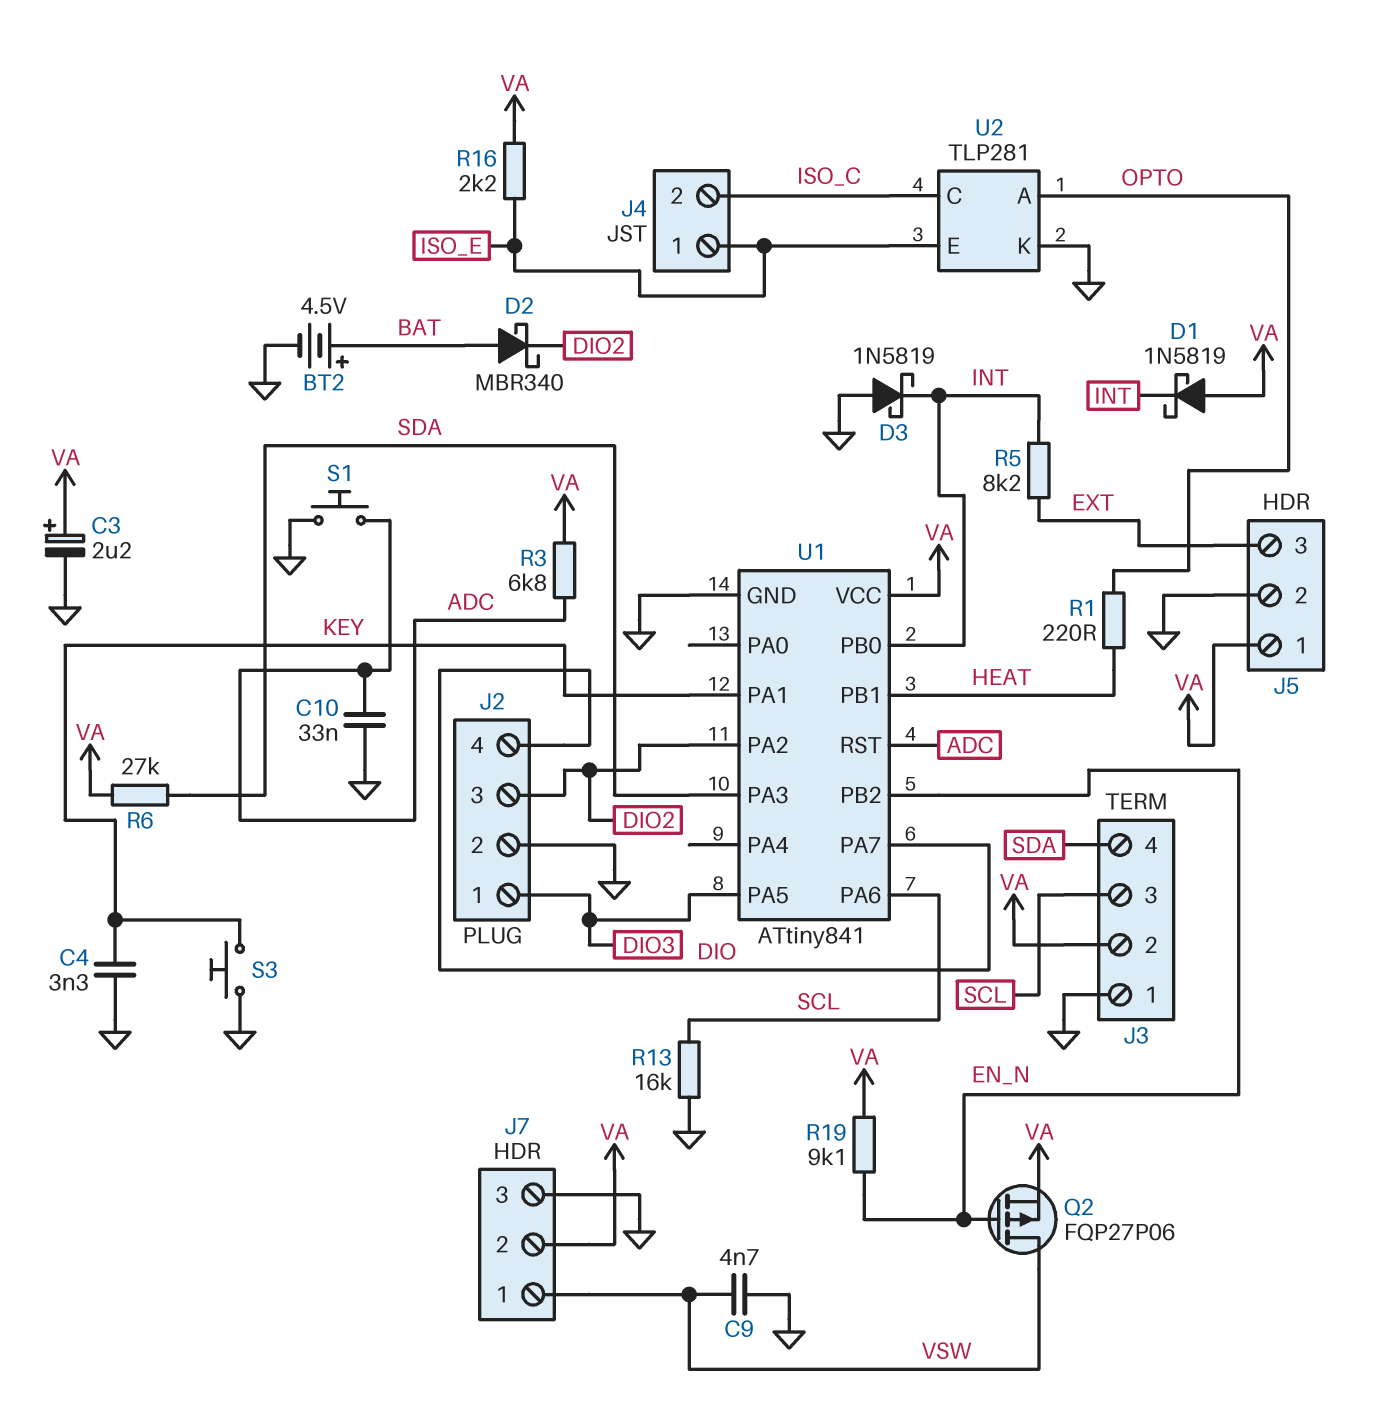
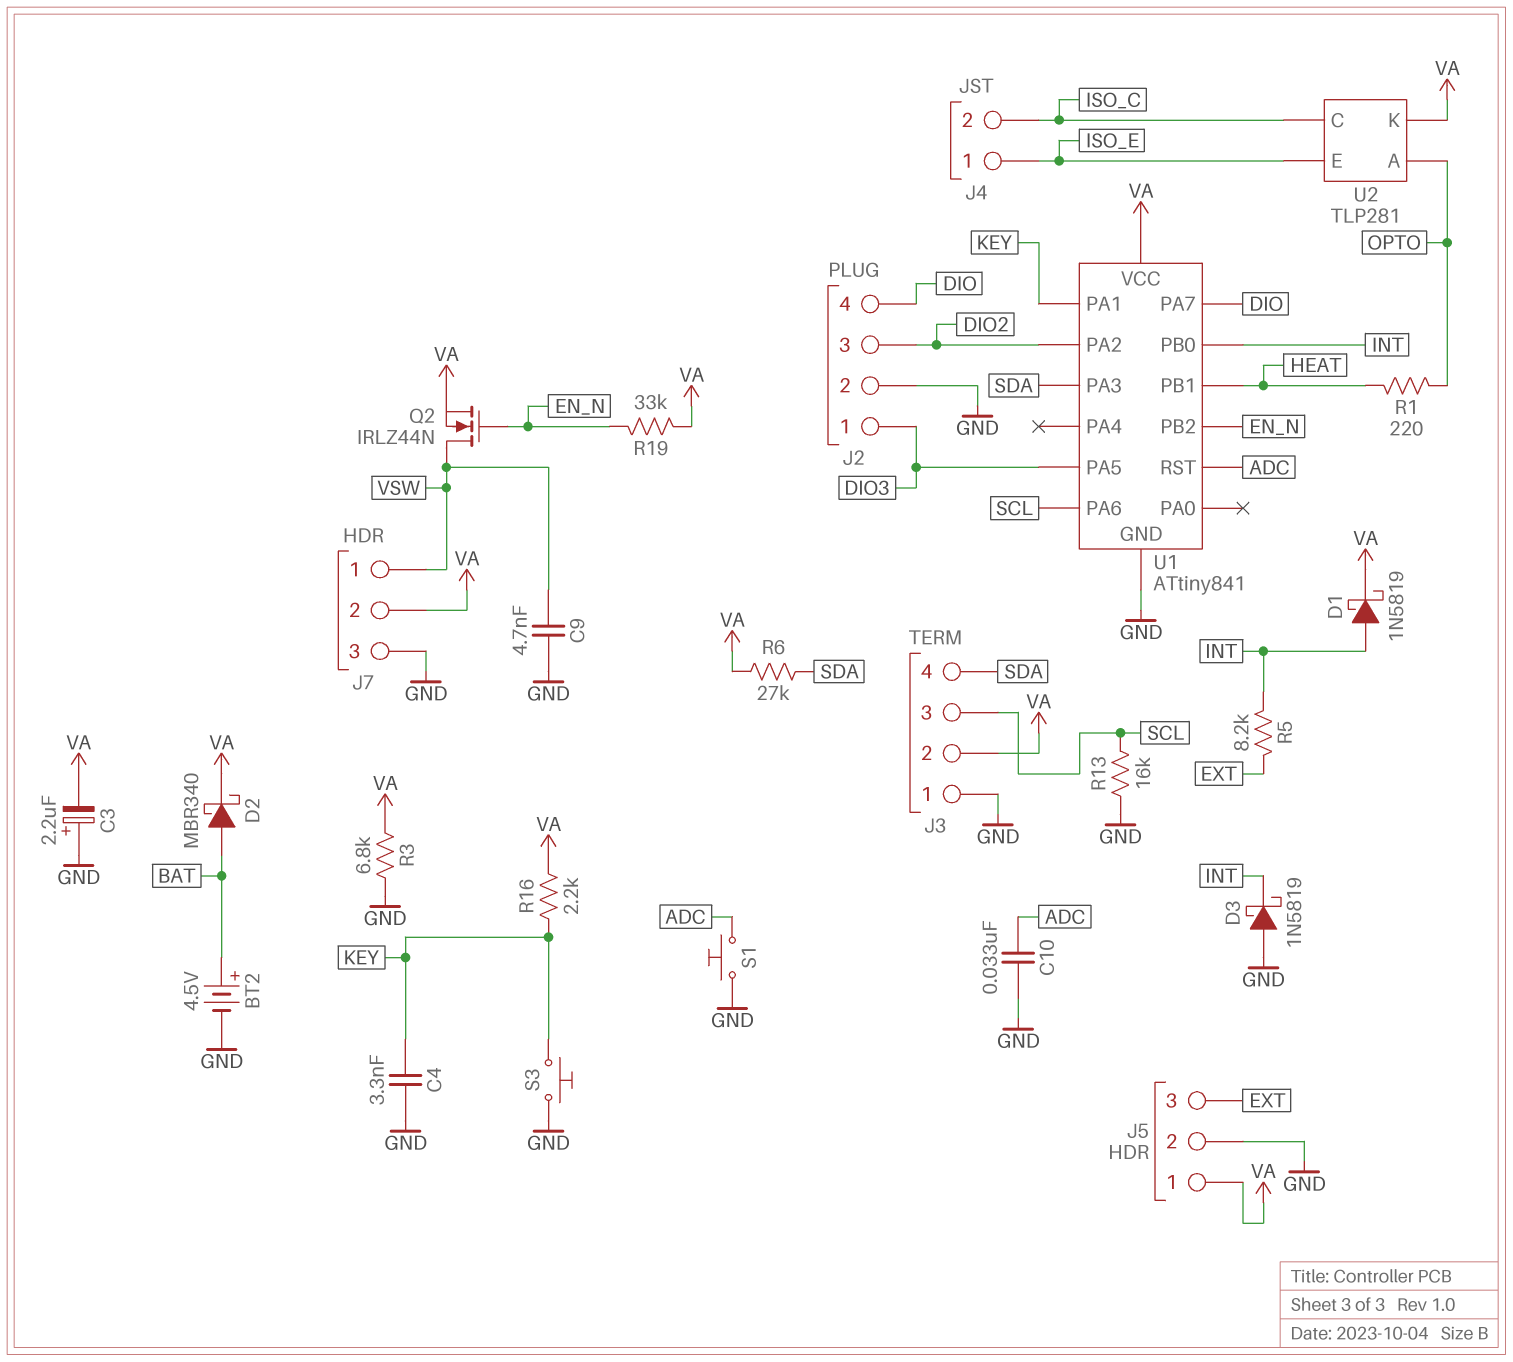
C3: 2.2uF (plus VA, minus GND) -> 2.2uF (plus GND, minus VA)
D1: schottky 1N5819 (A VA, K INT) -> schottky 1N5819 (A INT, K VA)
D2: schottky MBR340 (A BAT, K DIO2) -> schottky MBR340 (A BAT, K VA)
Q2: PMOS FQP27P06 (G EN_N, D VSW, S VA) -> NMOS IRLZ44N (G EN_N, D VSW, S VA)
R3: 6.8k (ADC, VA) -> 6.8k (GND, VA)
R16: 2.2k (ISO_E, VA) -> 2.2k (KEY, VA)
R19: 9.1k (EN_N, VA) -> 33k (EN_N, VA)
U2 pin K: GND -> VA

